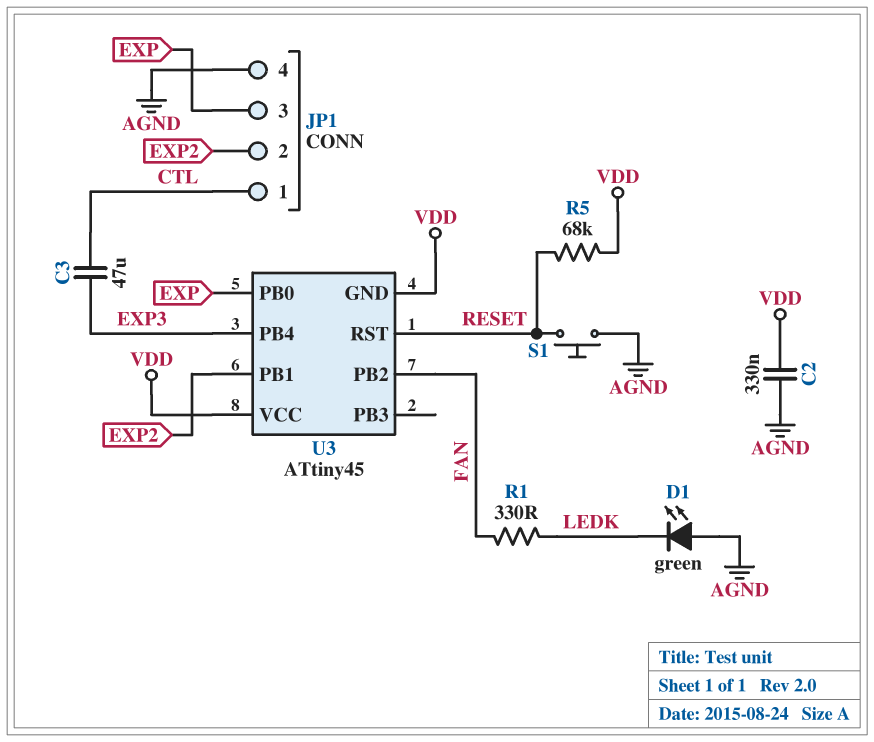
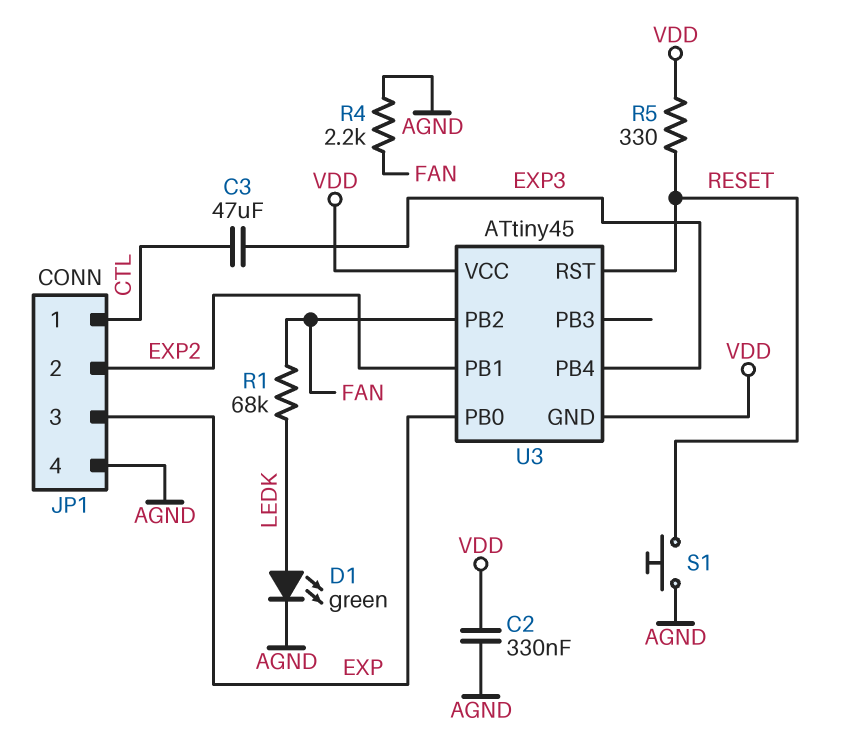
D1: LED green (A AGND, K LEDK) -> LED green (A LEDK, K AGND)
R1: 330 (FAN, LEDK) -> 68k (FAN, LEDK)
R4: none -> 2.2k (AGND, FAN)
R5: 68k (RESET, VDD) -> 330 (RESET, VDD)

